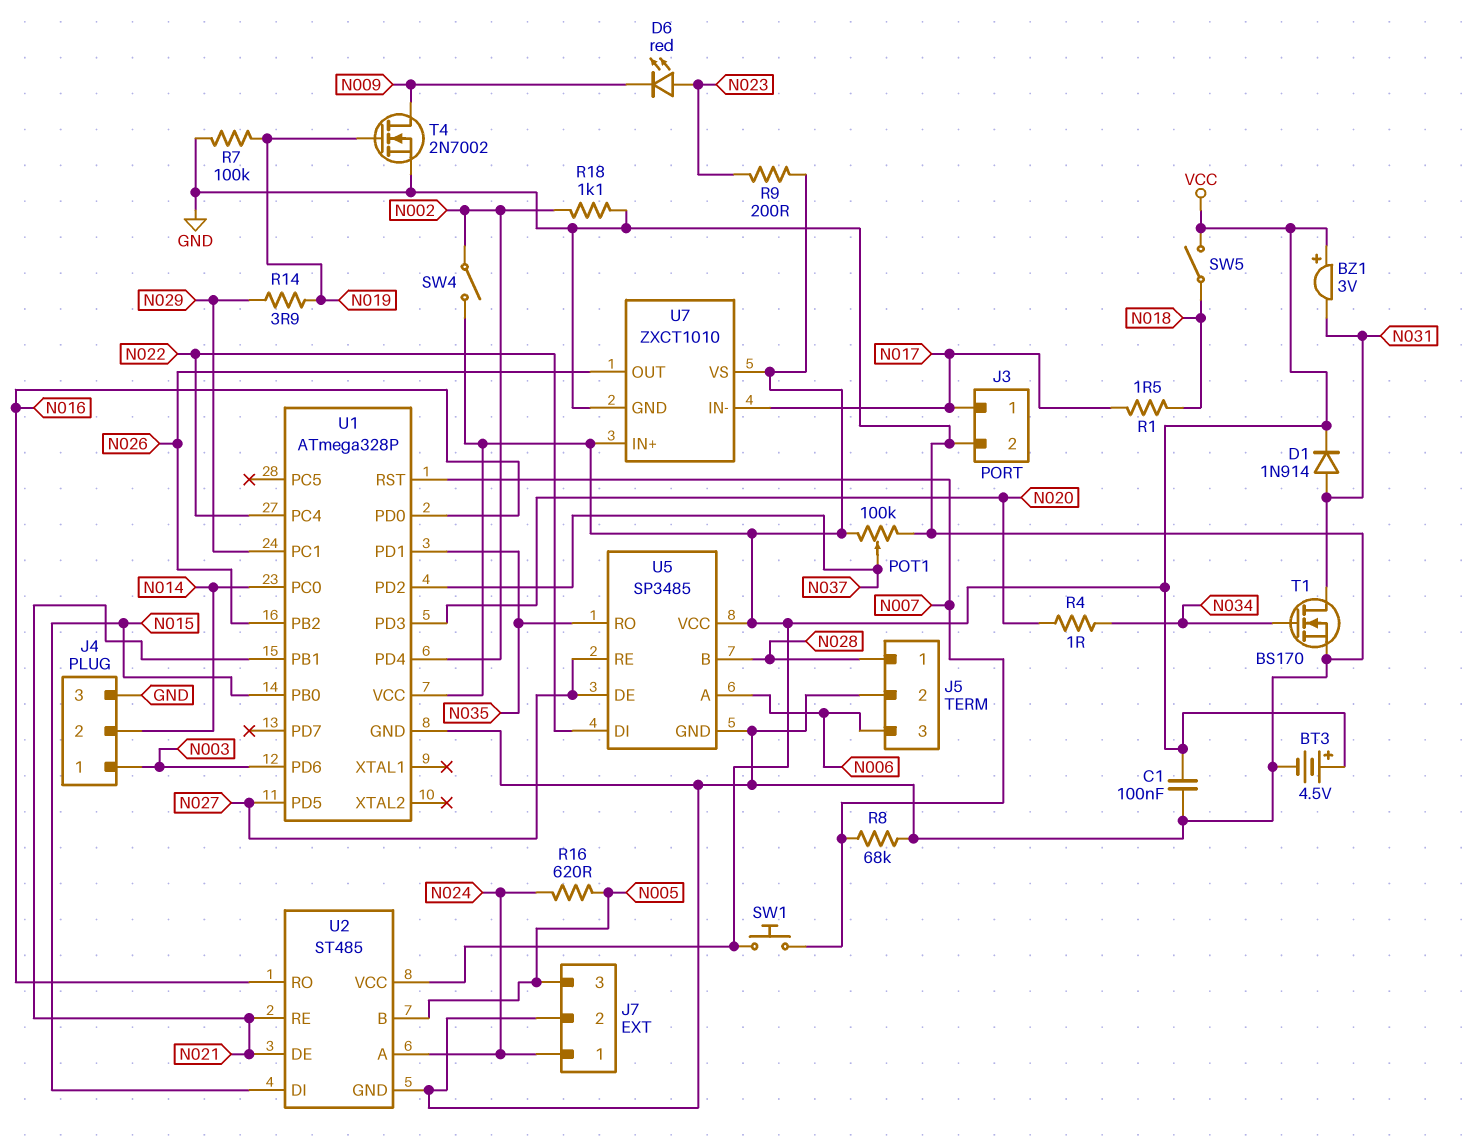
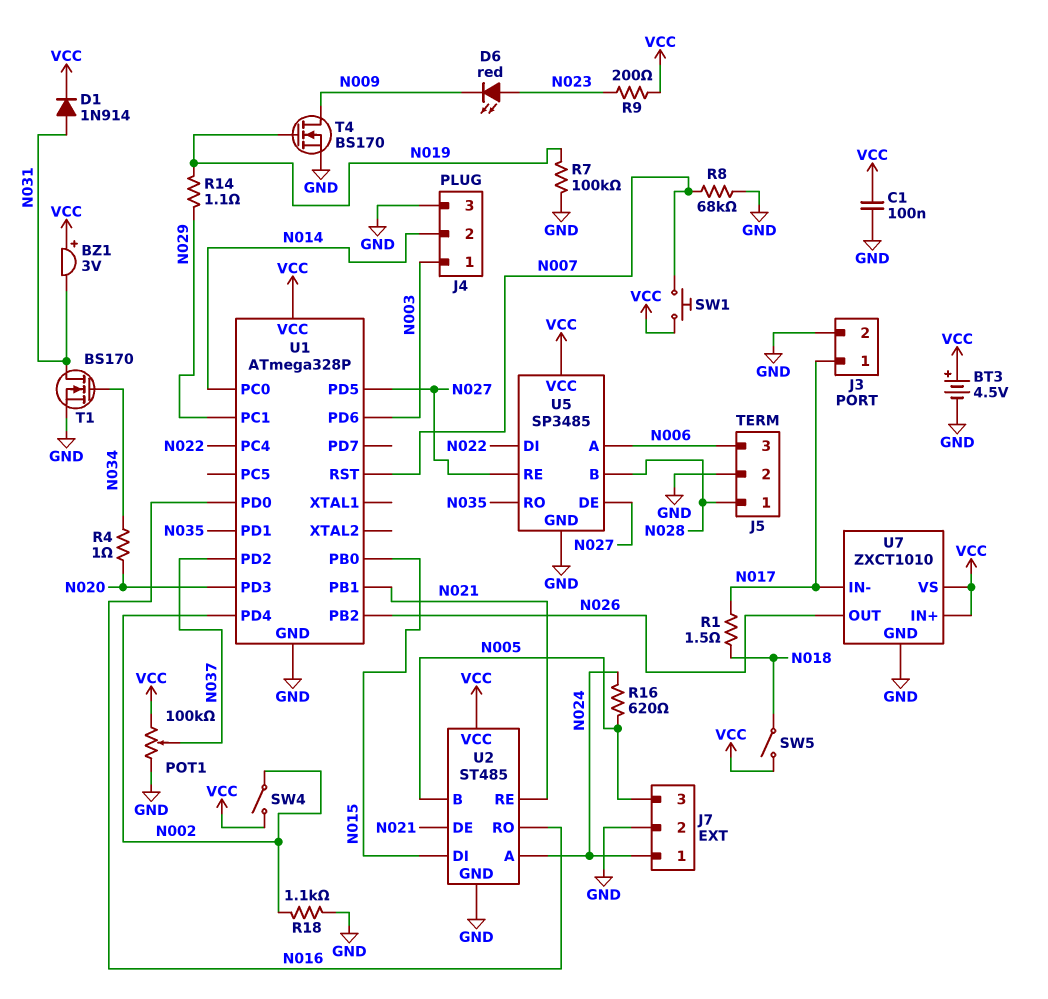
R14: 3.9 (N019, N029) -> 1.1 (N019, N029)
T4: NMOS 2N7002 (G N019, D N009, S GND) -> NMOS BS170 (G N019, D N009, S GND)

